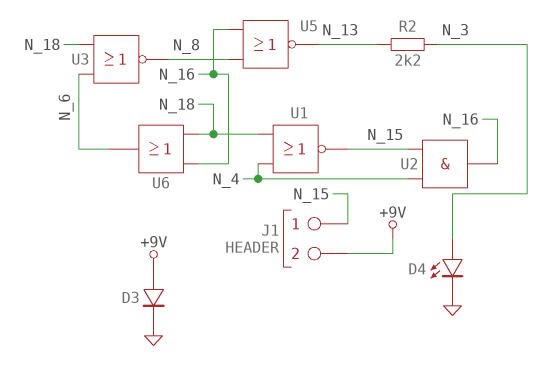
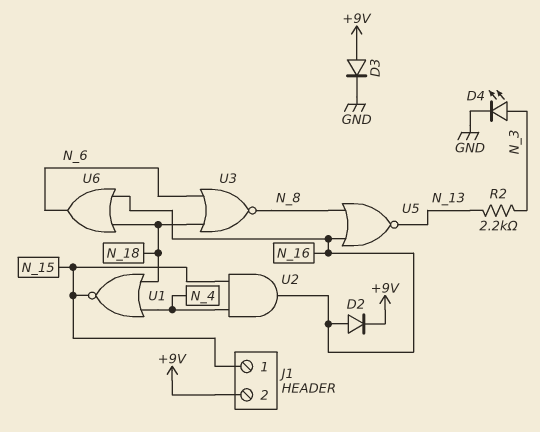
D2: none -> diode (A N_16, K +9V)

